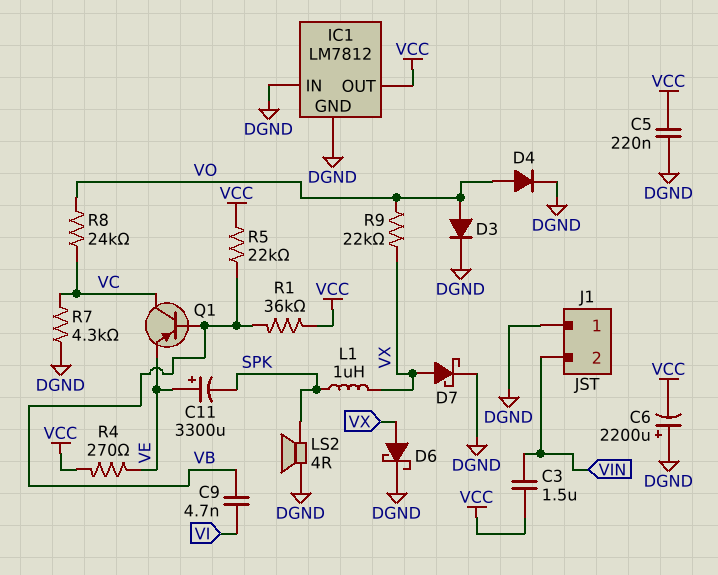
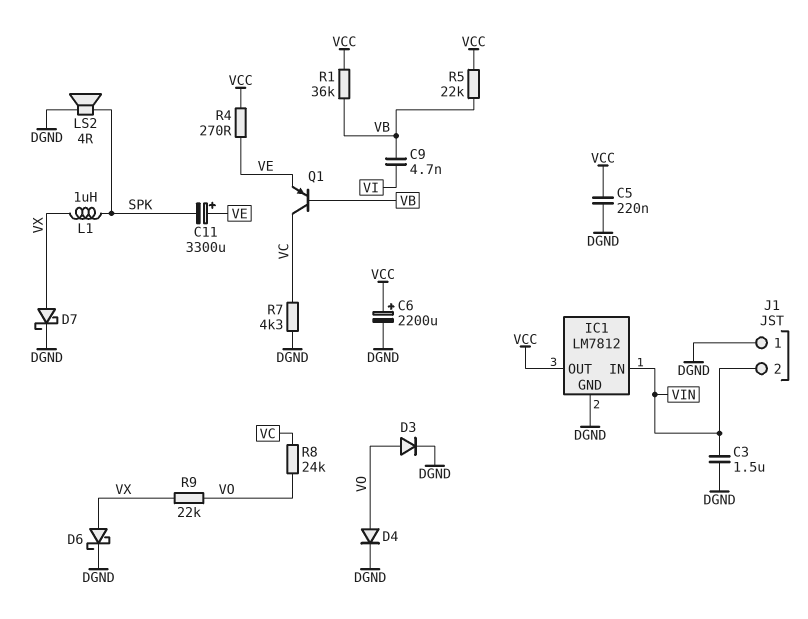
C3: 1.5uF (VCC, VIN) -> 1.5uF (DGND, VIN)
C6: 2200uF (plus DGND, minus VCC) -> 2200uF (plus VCC, minus DGND)
IC1 pin IN: DGND -> VIN

